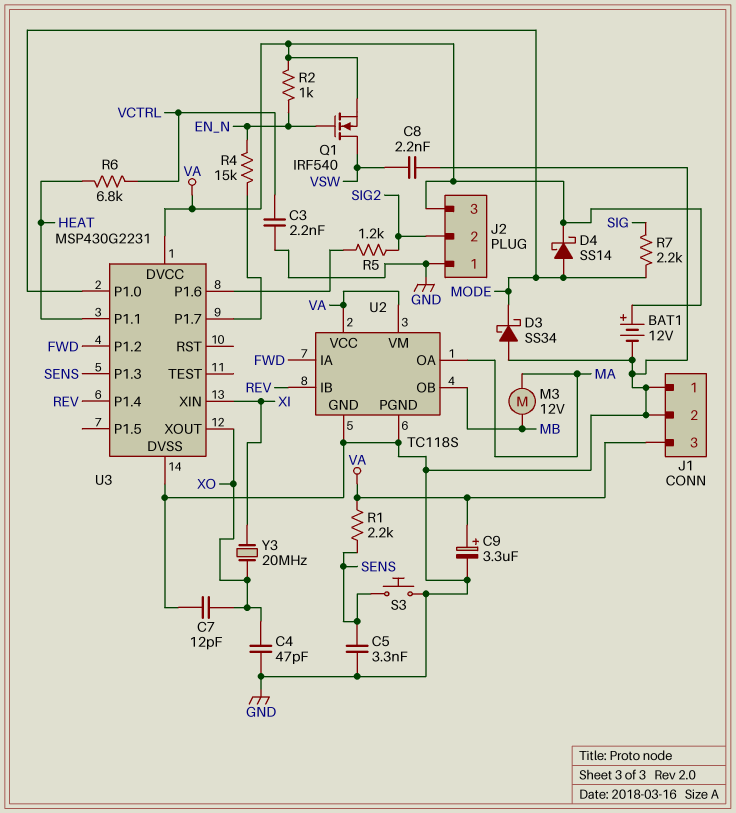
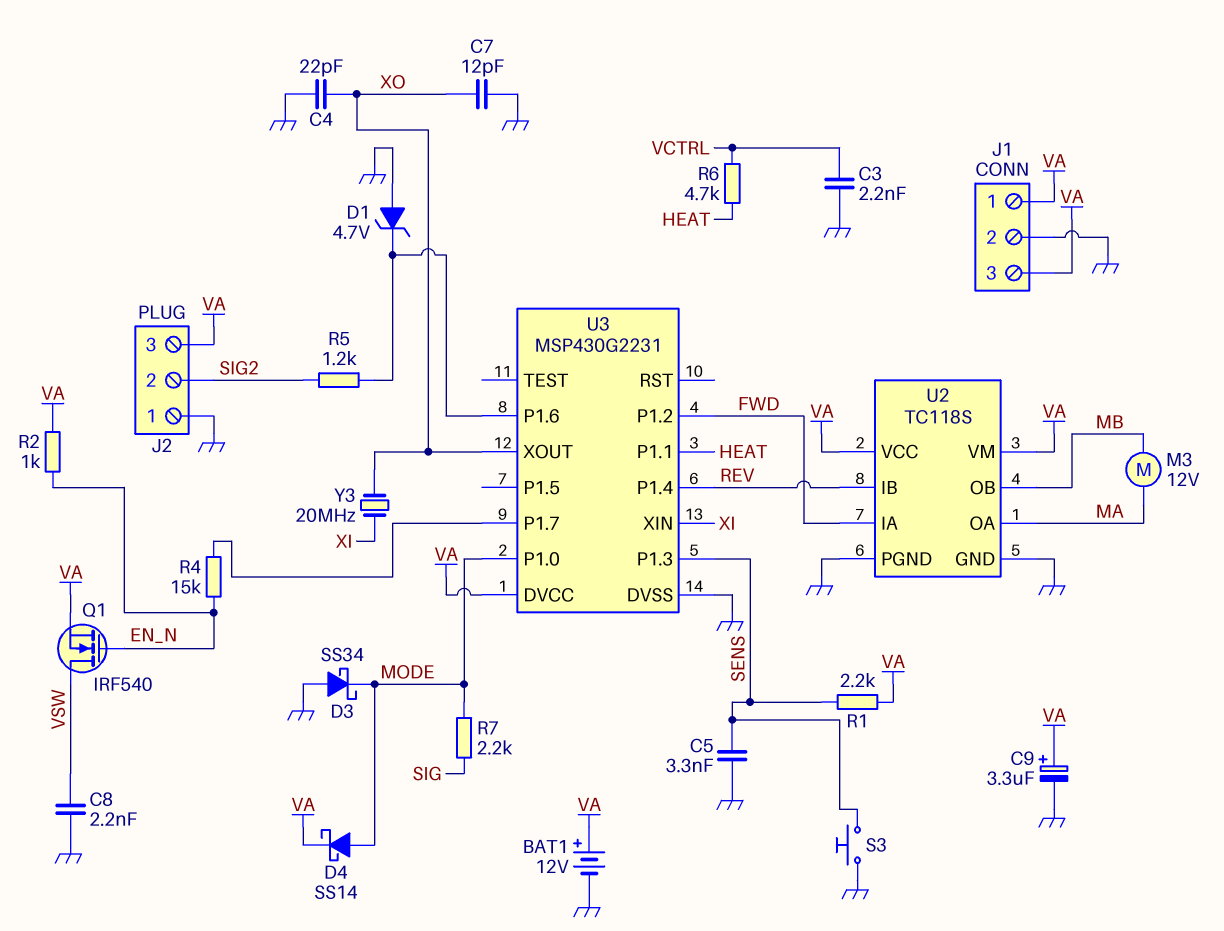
C4: 47pF (GND, XO) -> 22pF (GND, XO)
D1: none -> zener 4.7V (A GND, K U3/P1.6)
J1 pin 1: GND -> VA
R6: 6.8k (HEAT, VCTRL) -> 4.7k (HEAT, VCTRL)

